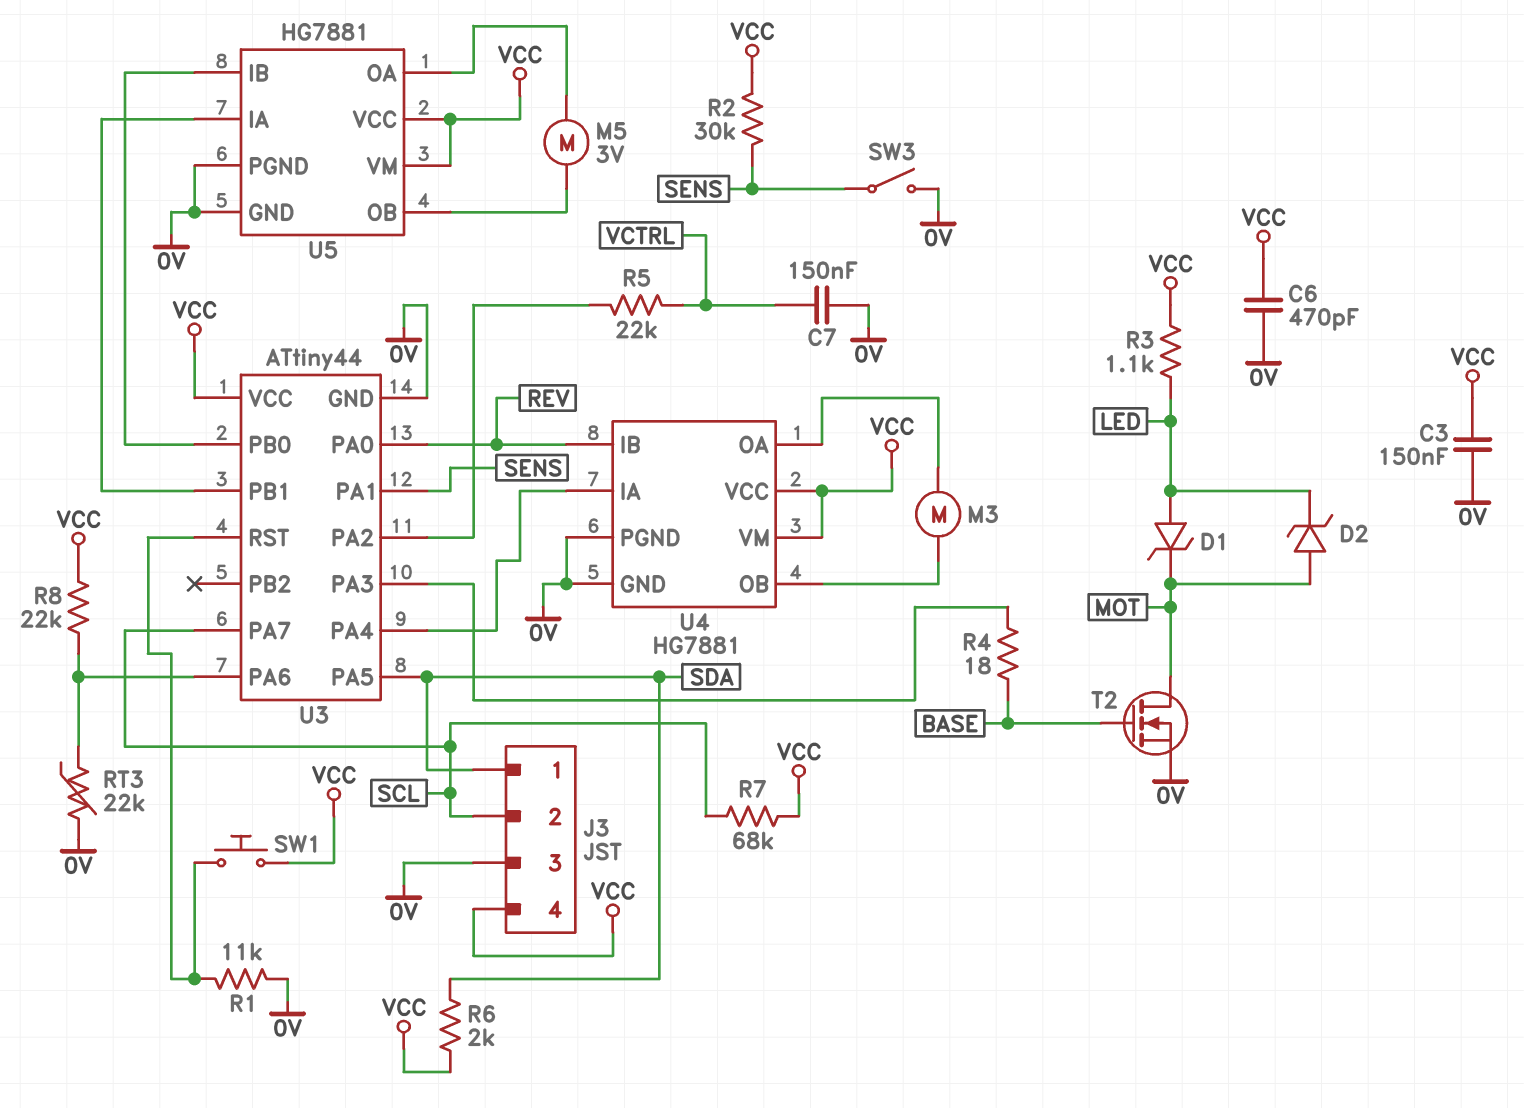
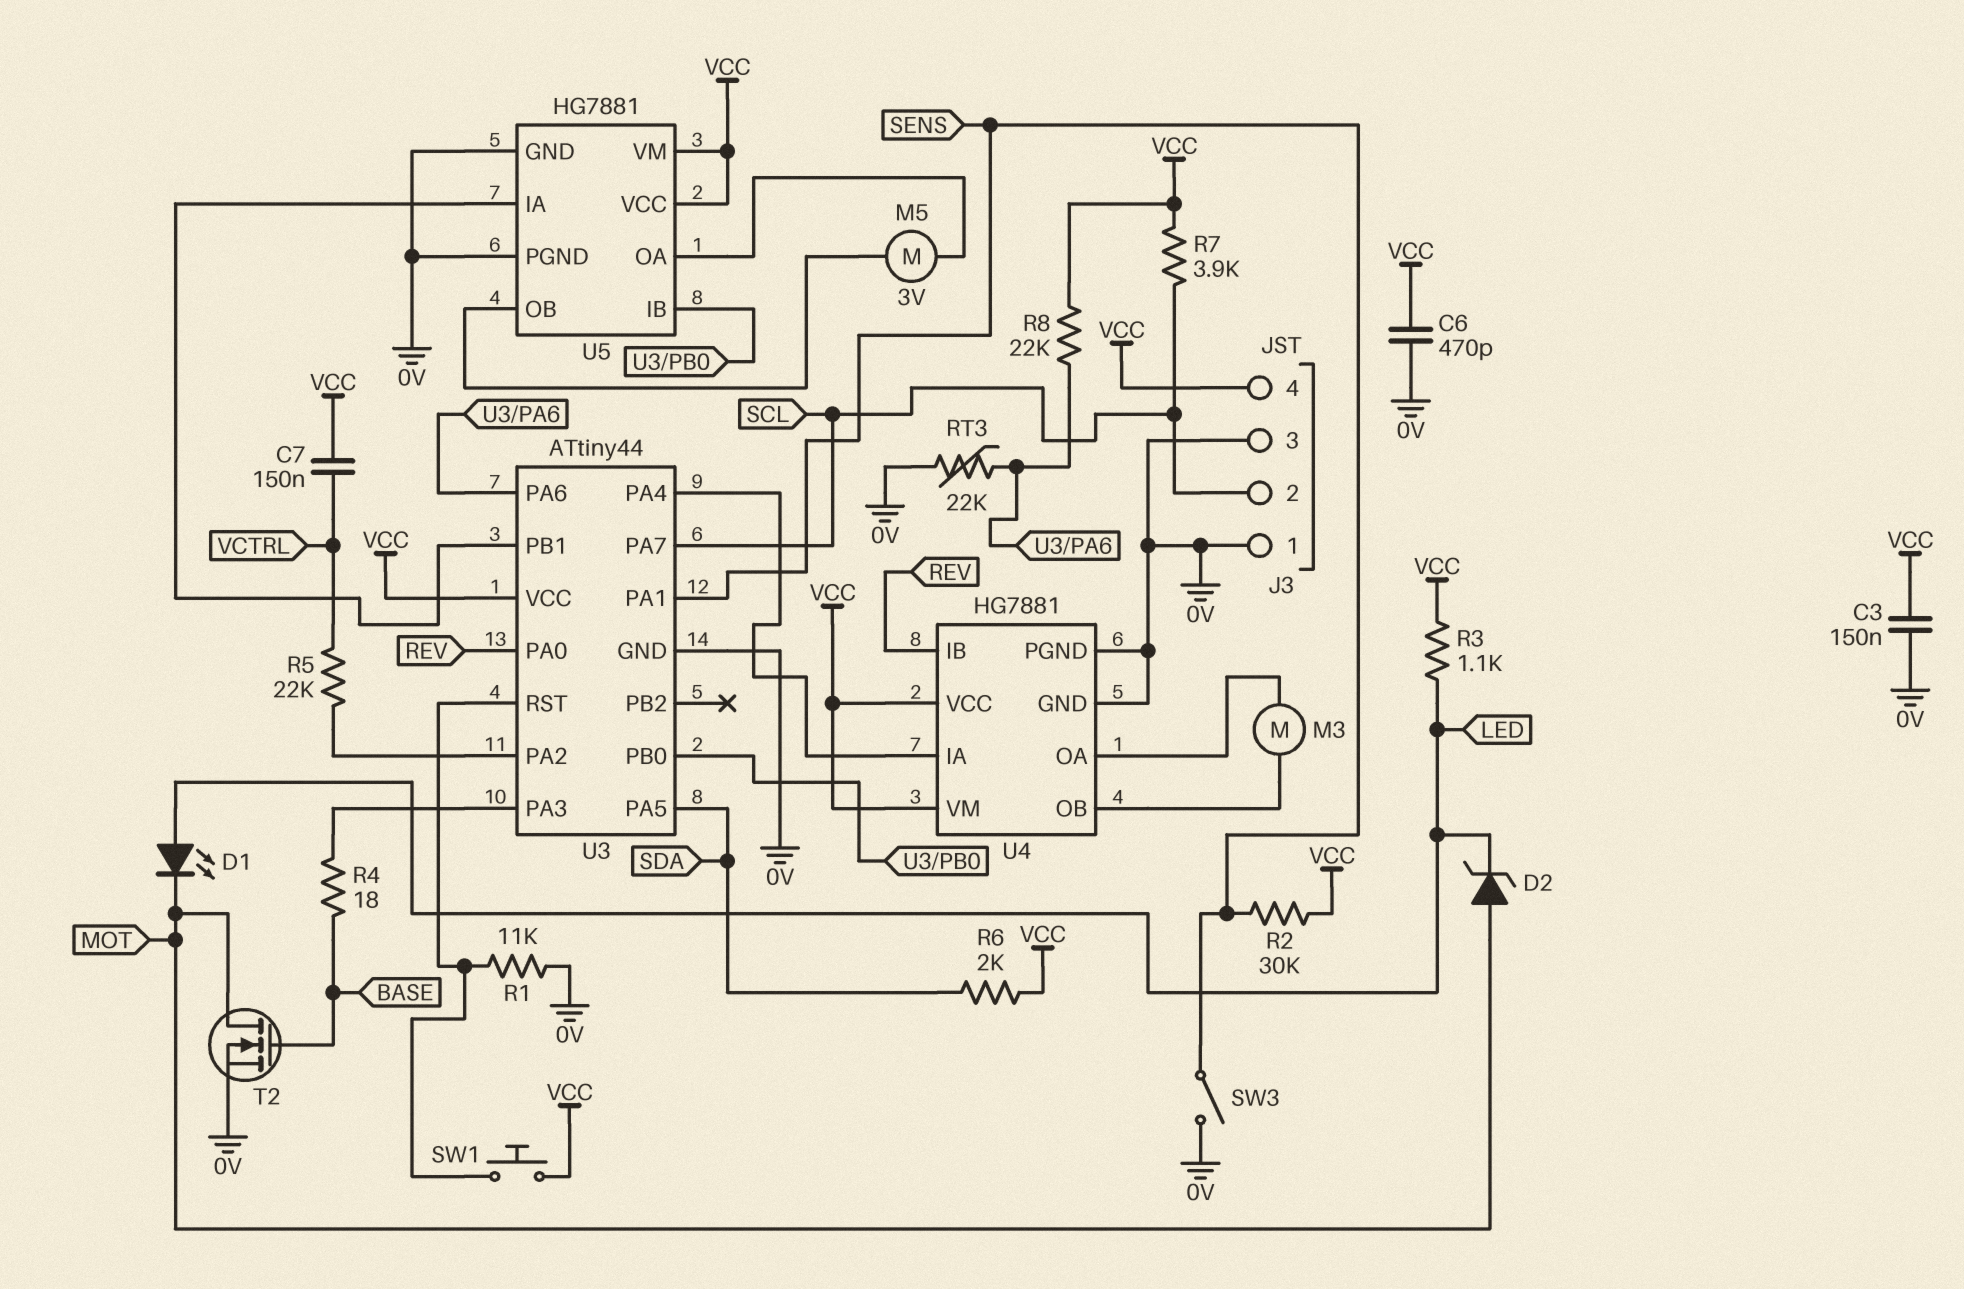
C7: 150nF (0V, VCTRL) -> 150nF (VCC, VCTRL)
D1: zener (A LED, K MOT) -> LED (A LED, K MOT)
J3 pin 1: SDA -> 0V
R7: 68k (SCL, VCC) -> 3.9k (SCL, VCC)

